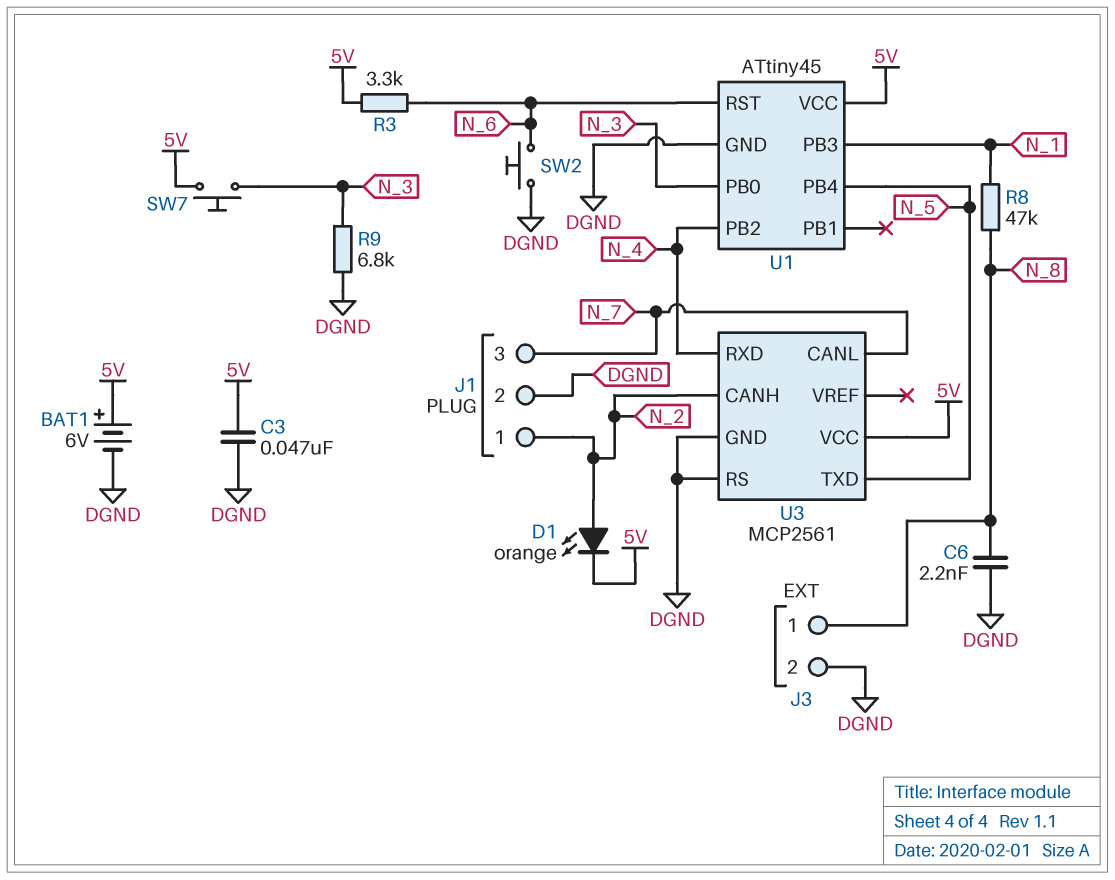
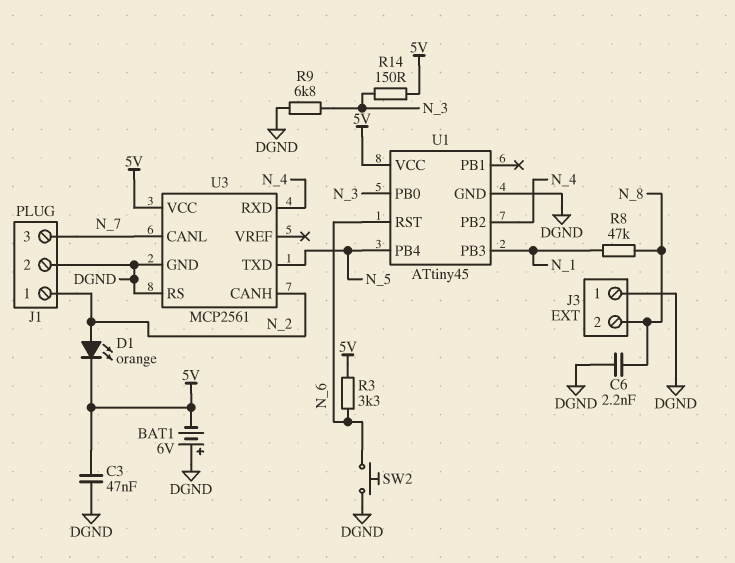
BAT1: 6V (plus 5V, minus DGND) -> 6V (plus DGND, minus 5V)
J3 pin 1: N_8 -> DGND
J3 pin 2: DGND -> N_8
R14: none -> 150 (5V, N_3)
SW7: button (5V, N_3) -> none

